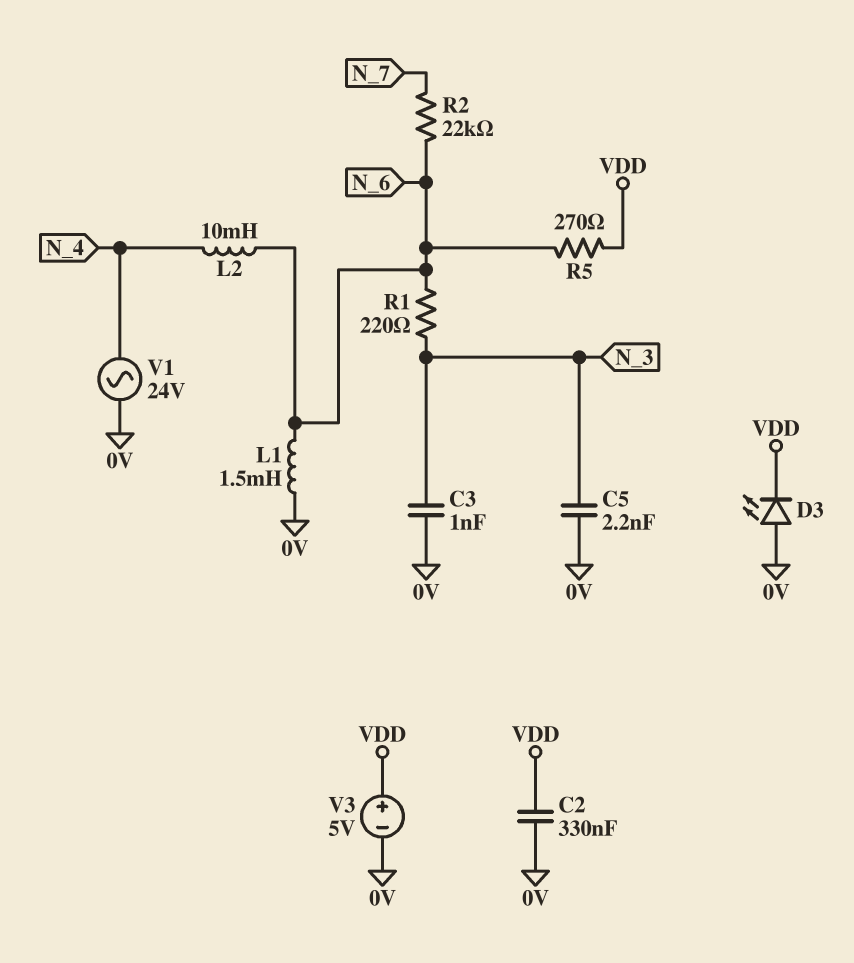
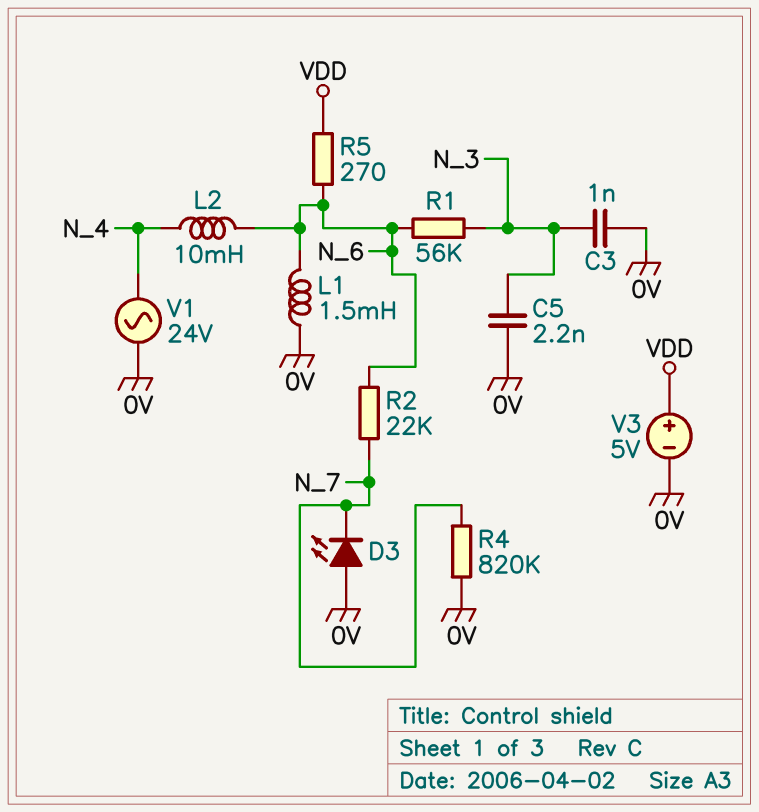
C2: 330nF (0V, VDD) -> none
D3: LED (A 0V, K VDD) -> LED (A 0V, K N_7)
R1: 220 (N_3, N_6) -> 56k (N_3, N_6)
R4: none -> 820k (0V, N_7)

